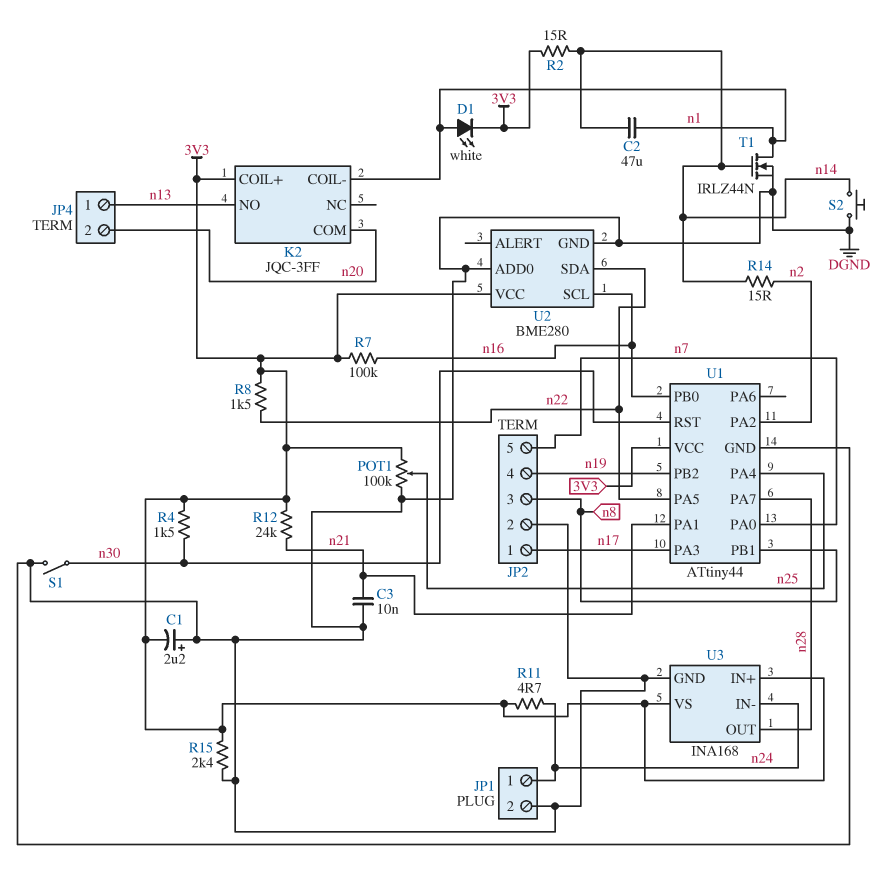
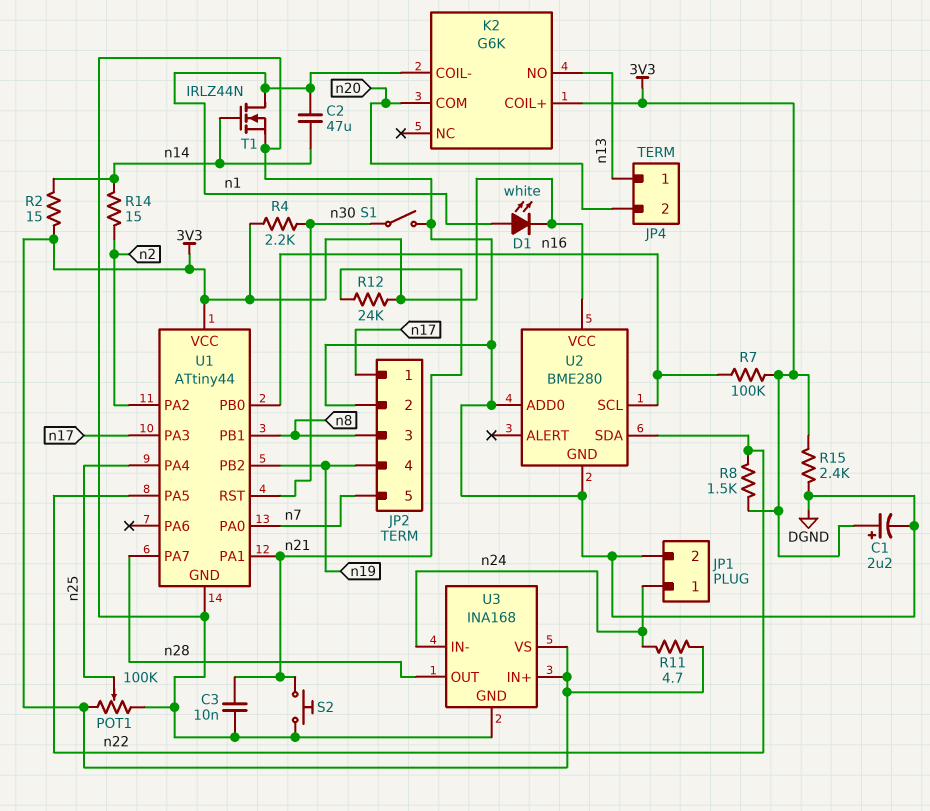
C1: 2.2uF (plus DGND, minus 3V3) -> 2.2uF (plus 3V3, minus DGND)
K2: JQC-3FF -> G6K
R4: 1.5k (3V3, n30) -> 2.2k (3V3, n30)
S2: button (DGND, n14) -> button (DGND, n21)

